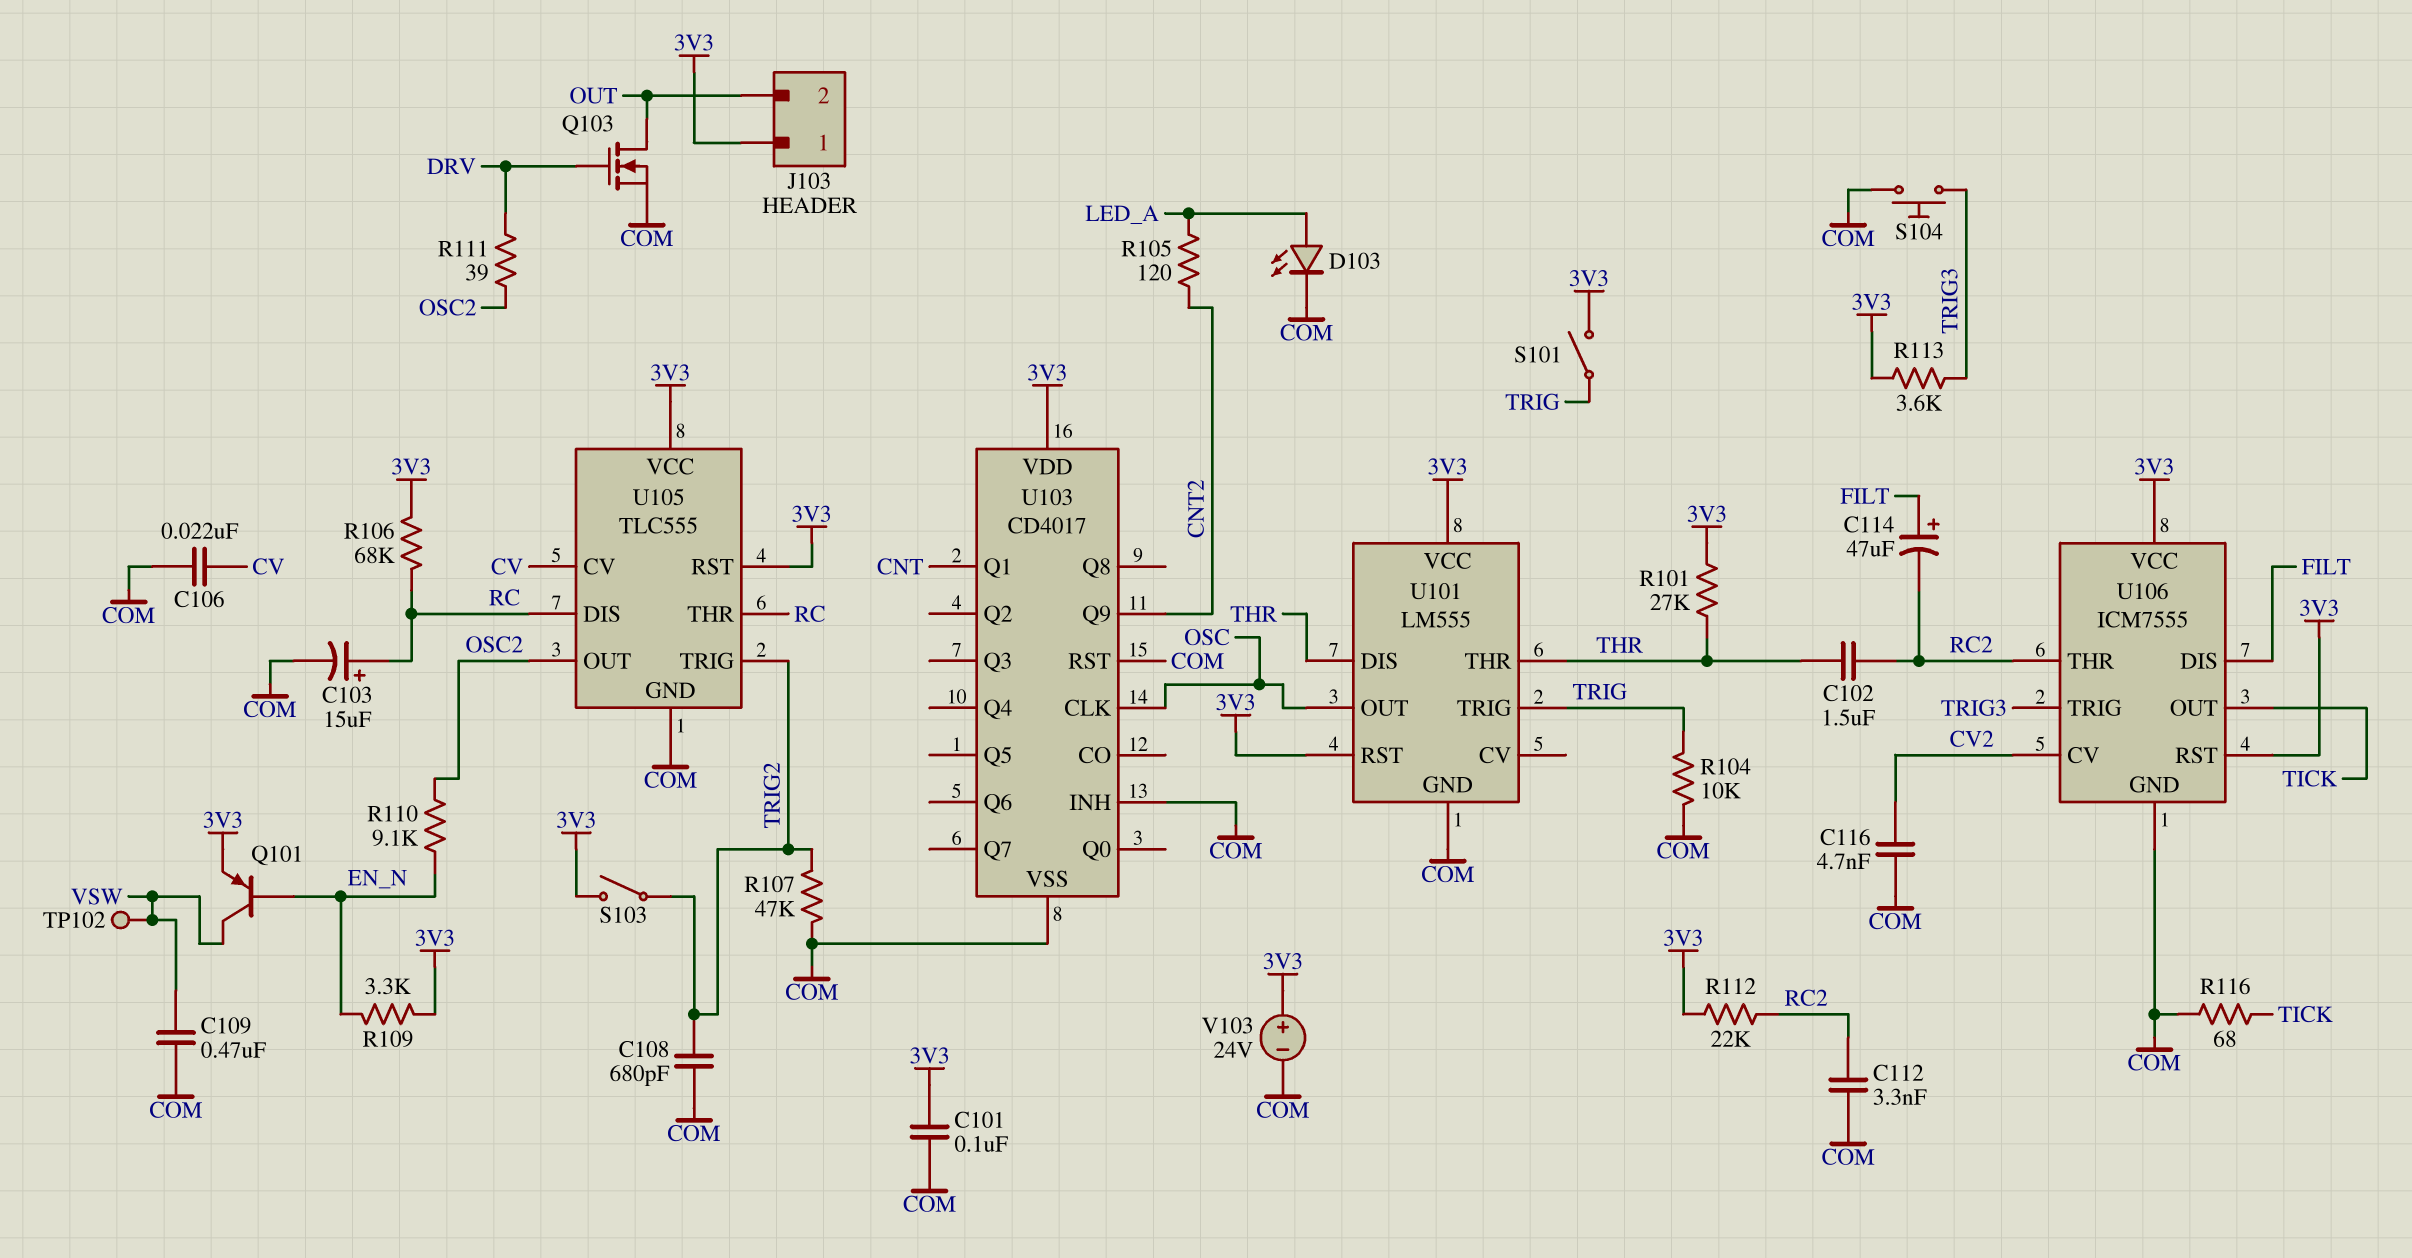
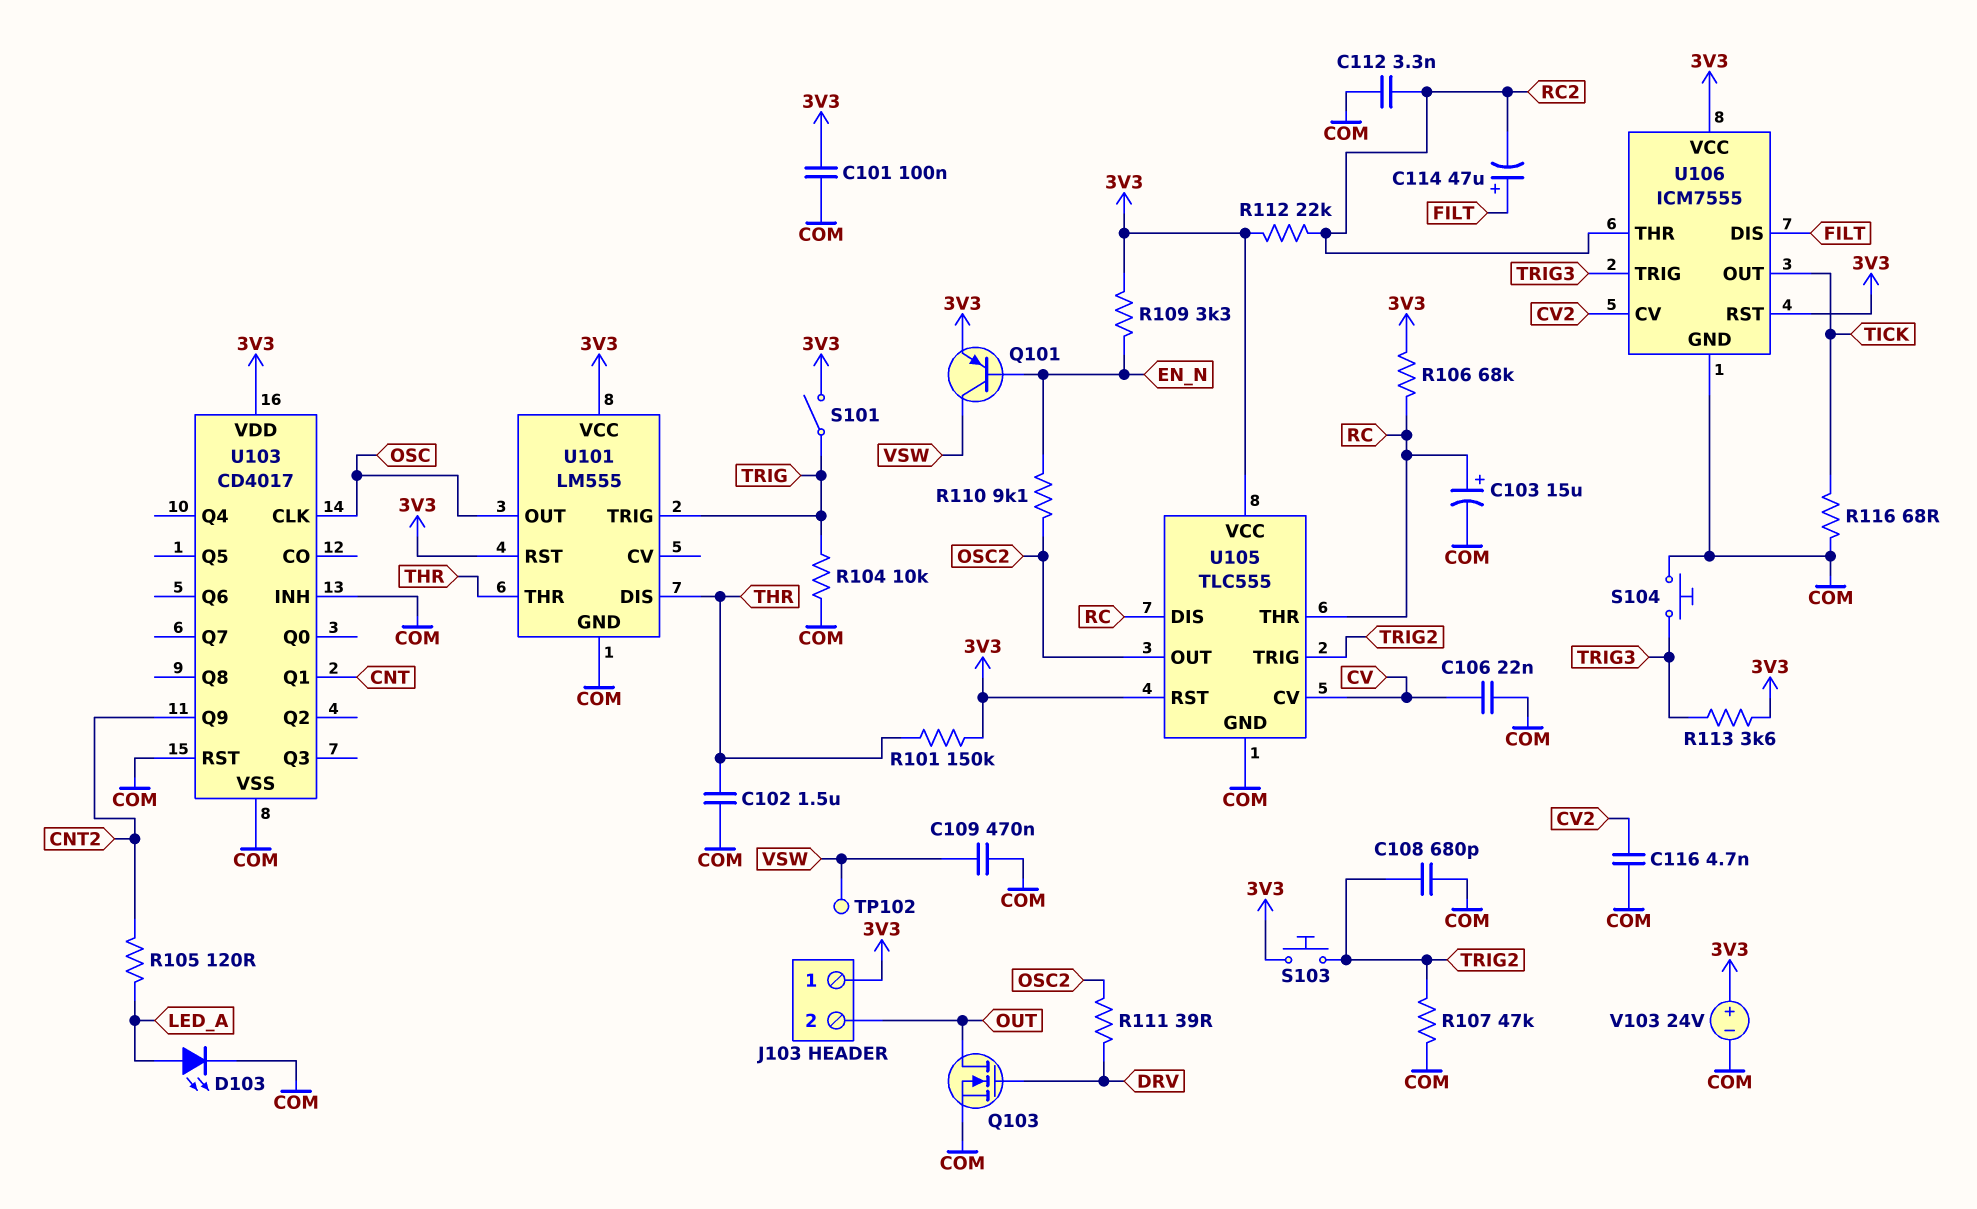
C102: 1.5uF (RC2, THR) -> 1.5uF (COM, THR)
R101: 27k (3V3, THR) -> 150k (3V3, THR)
S103: switch (3V3, TRIG2) -> button (3V3, TRIG2)

